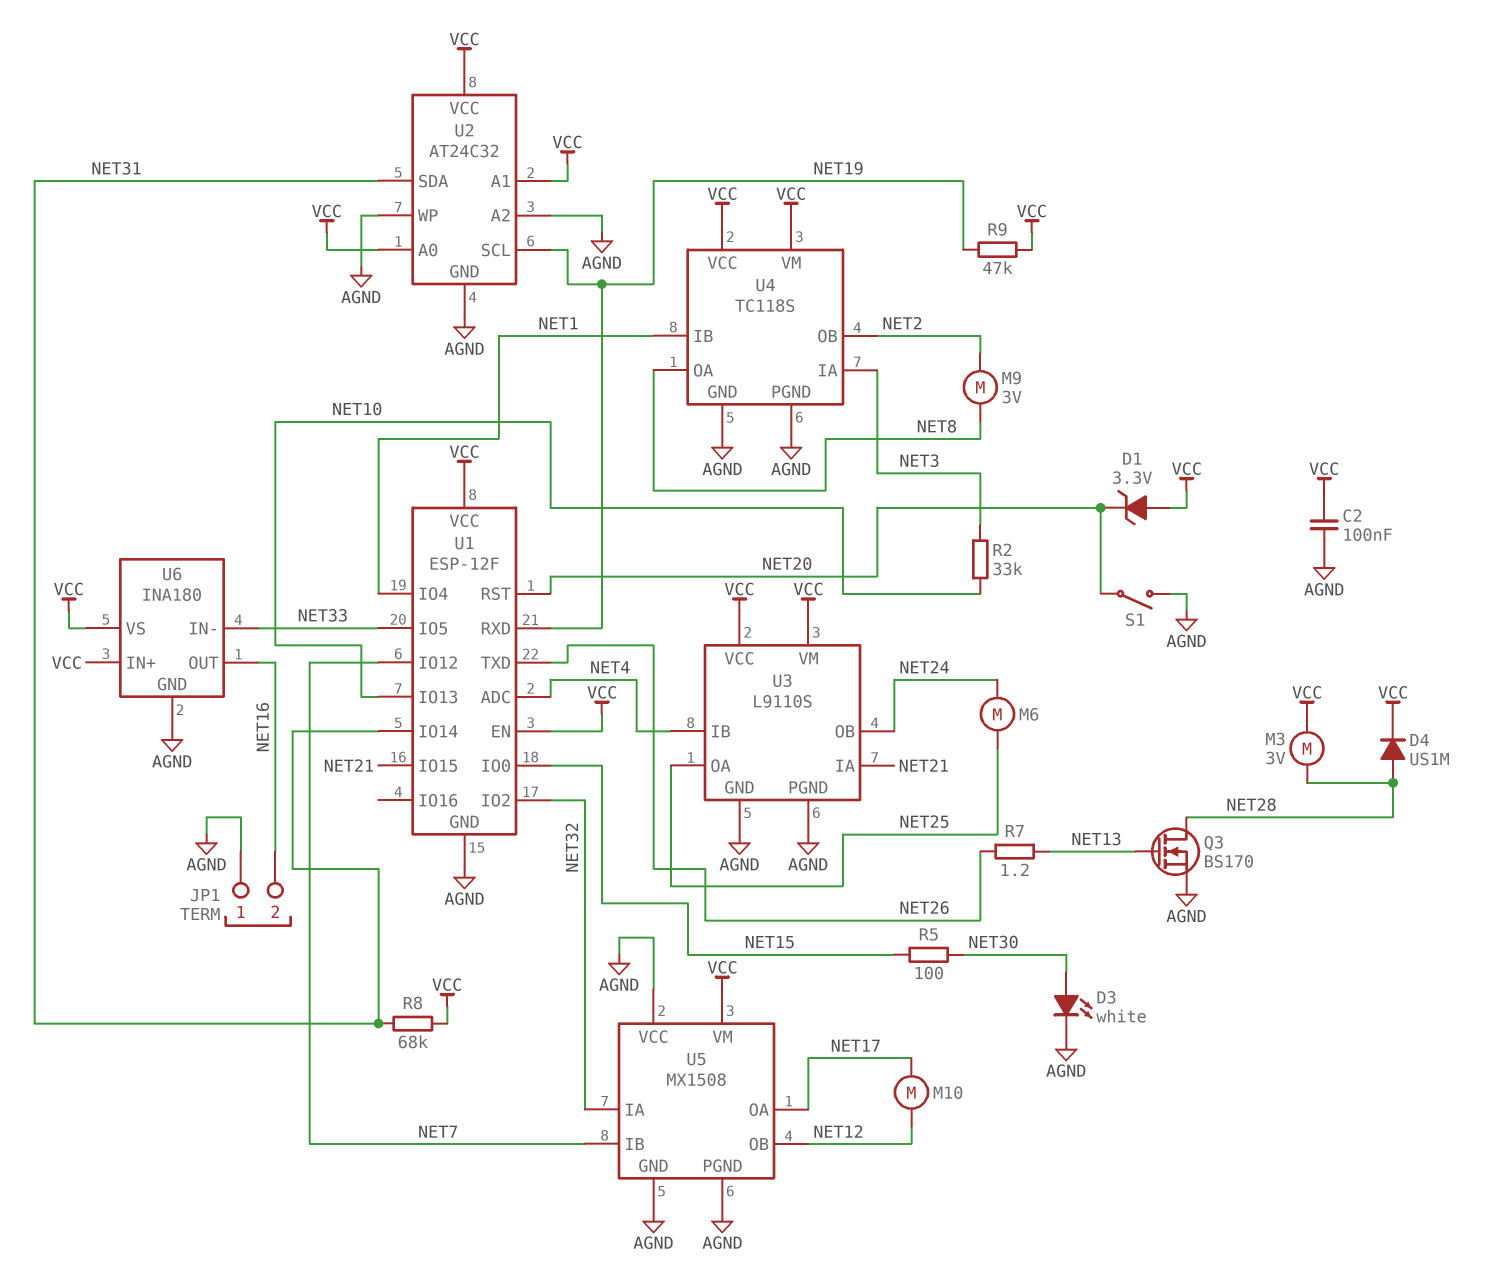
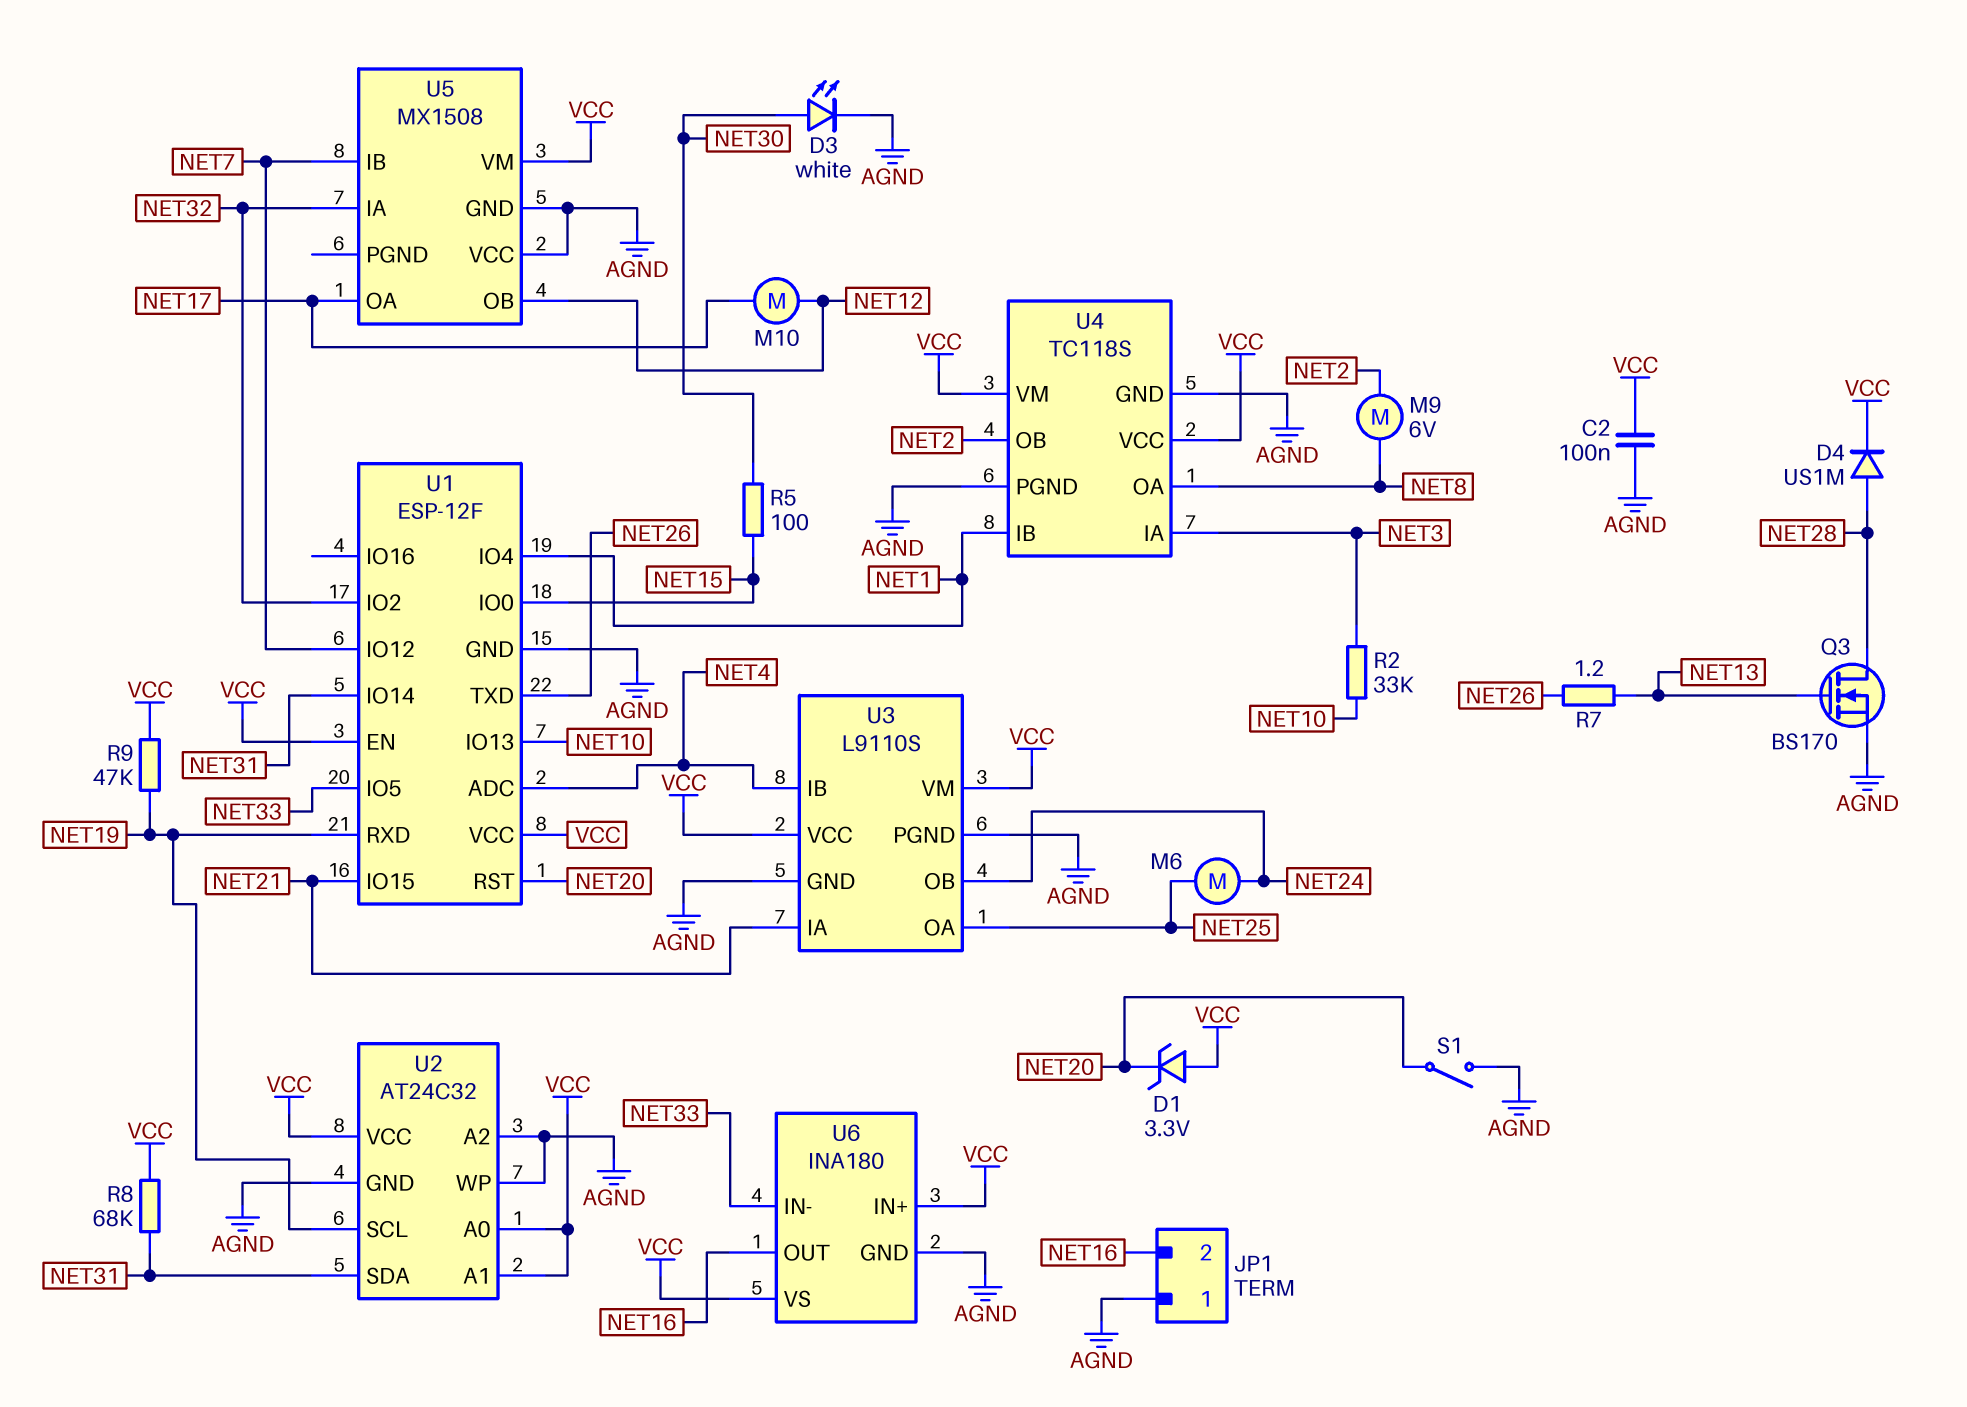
M3: motor 3V (NET28, VCC) -> none
M9: motor 3V (NET2, NET8) -> motor 6V (NET2, NET8)
U5 pin PGND: AGND -> none

